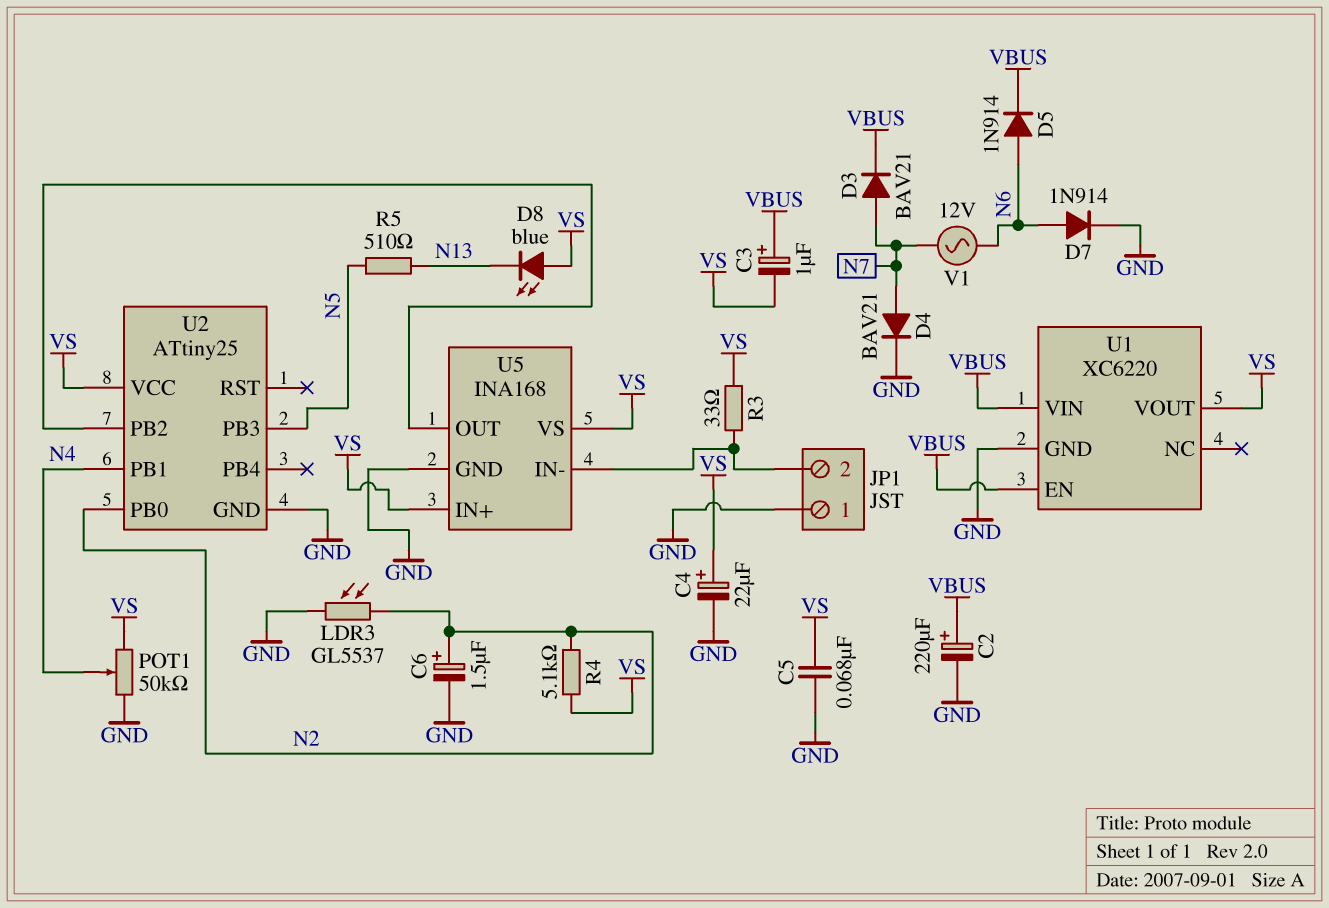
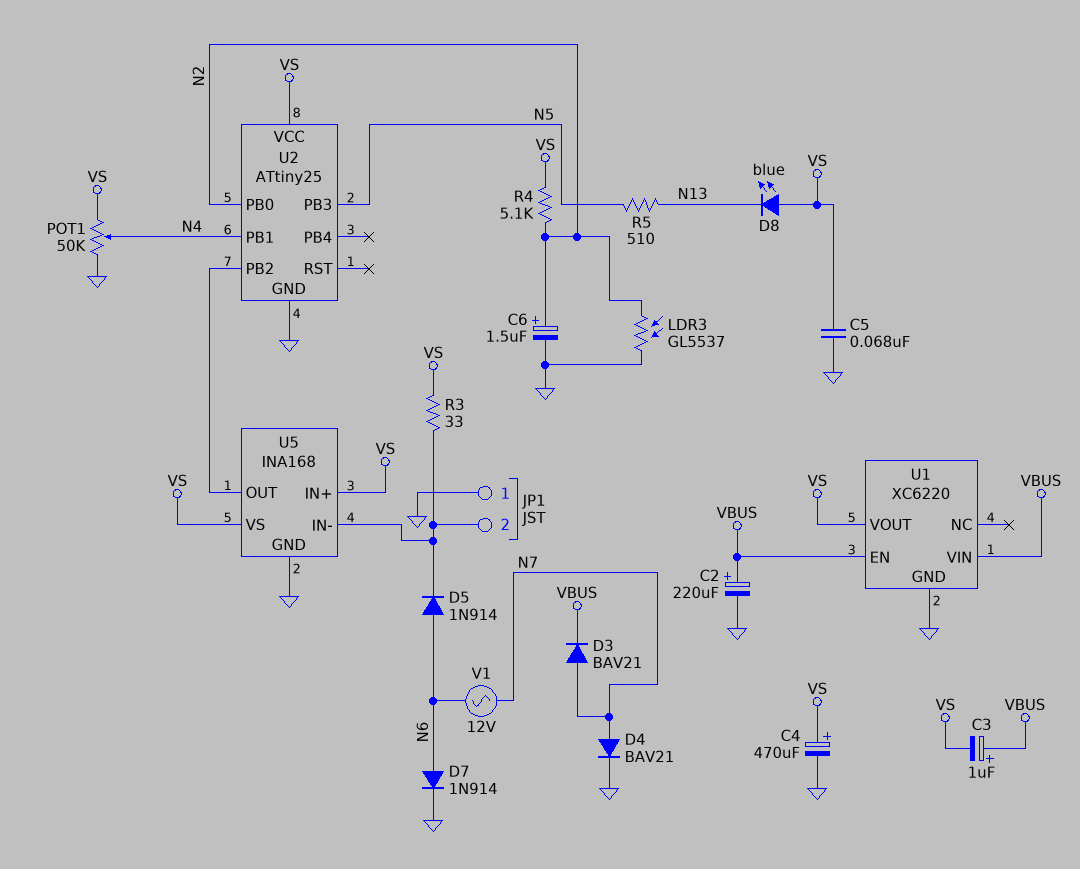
C4: 22uF (plus VS, minus GND) -> 470uF (plus VS, minus GND)
D5: diode 1N914 (A N6, K VBUS) -> diode 1N914 (A N6, K JP1/2)

